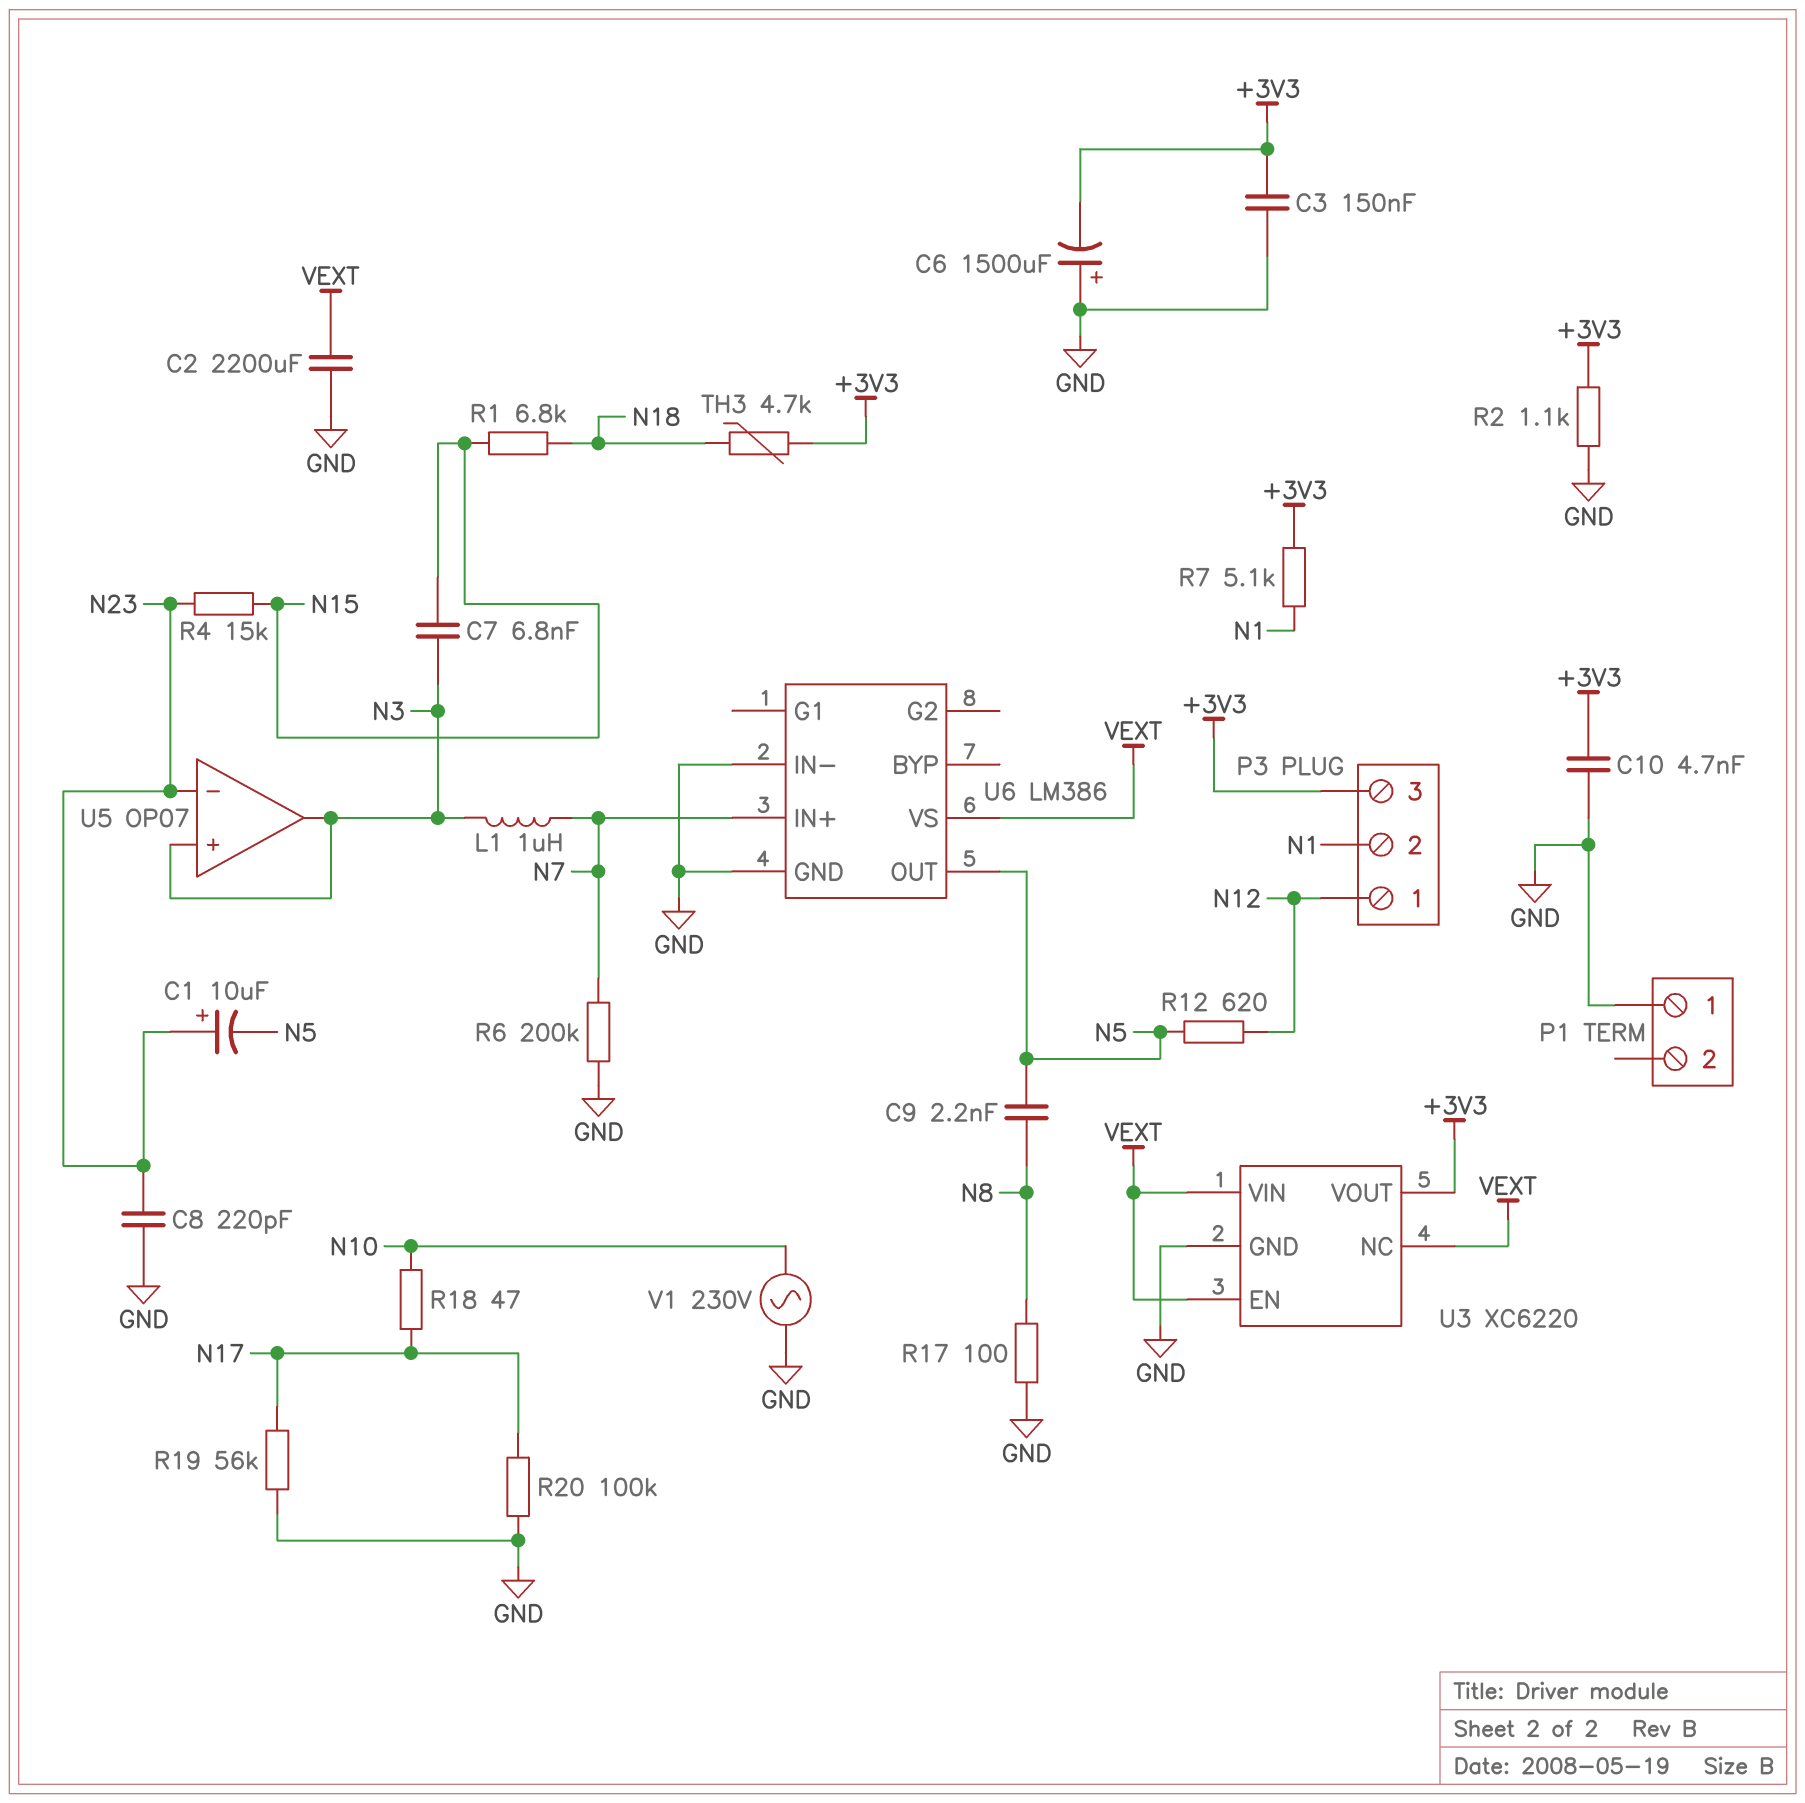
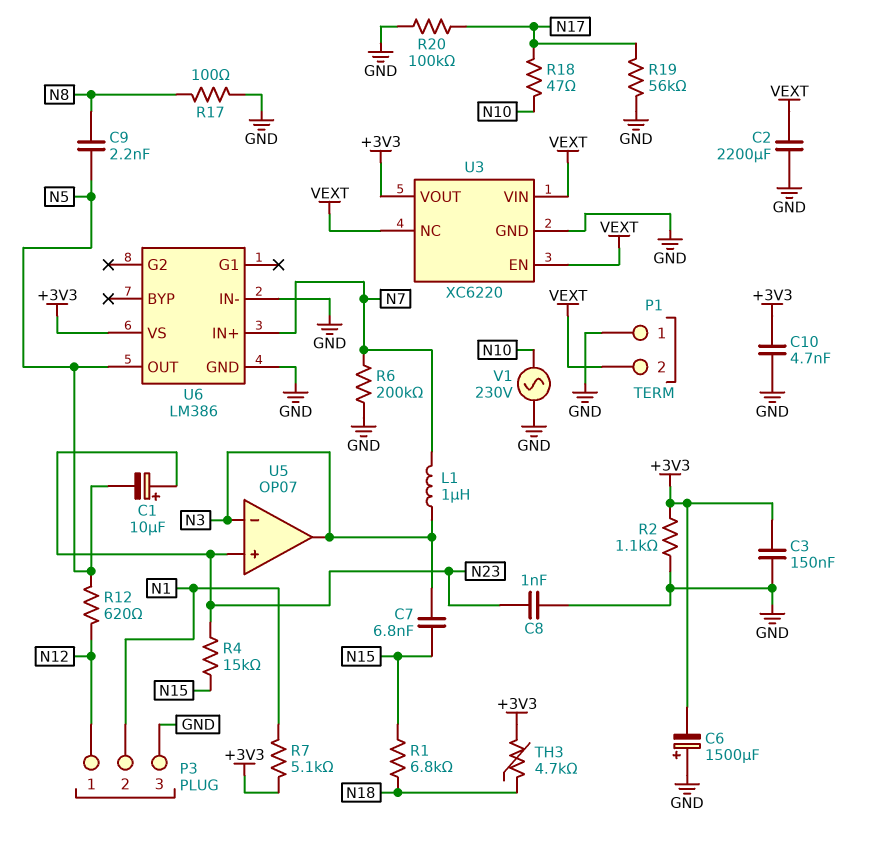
C8: 220pF (GND, N23) -> 1nF (GND, N23)
P1 pin 2: none -> VEXT
P3 pin 3: +3V3 -> GND
U5 pin in+: N3 -> N23
U5 pin in-: N23 -> N3
U6 pin VS: VEXT -> +3V3

